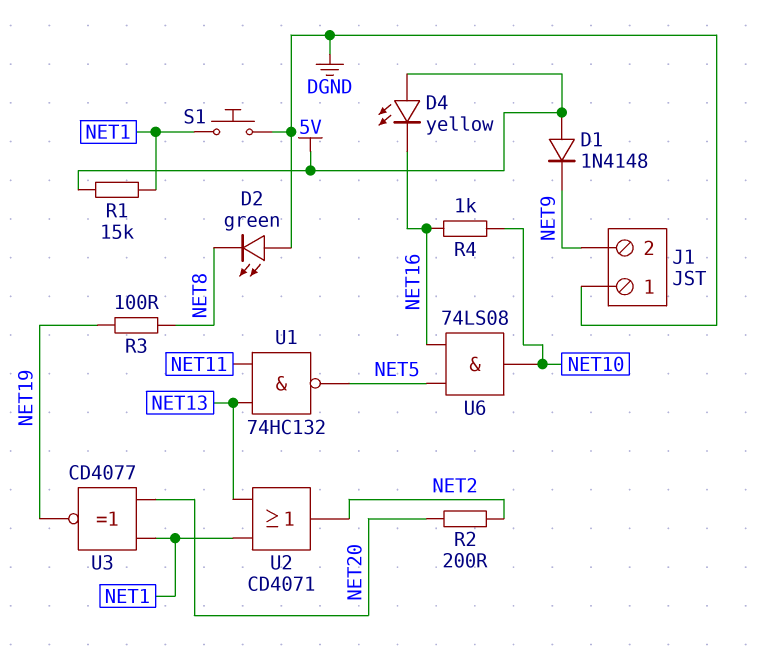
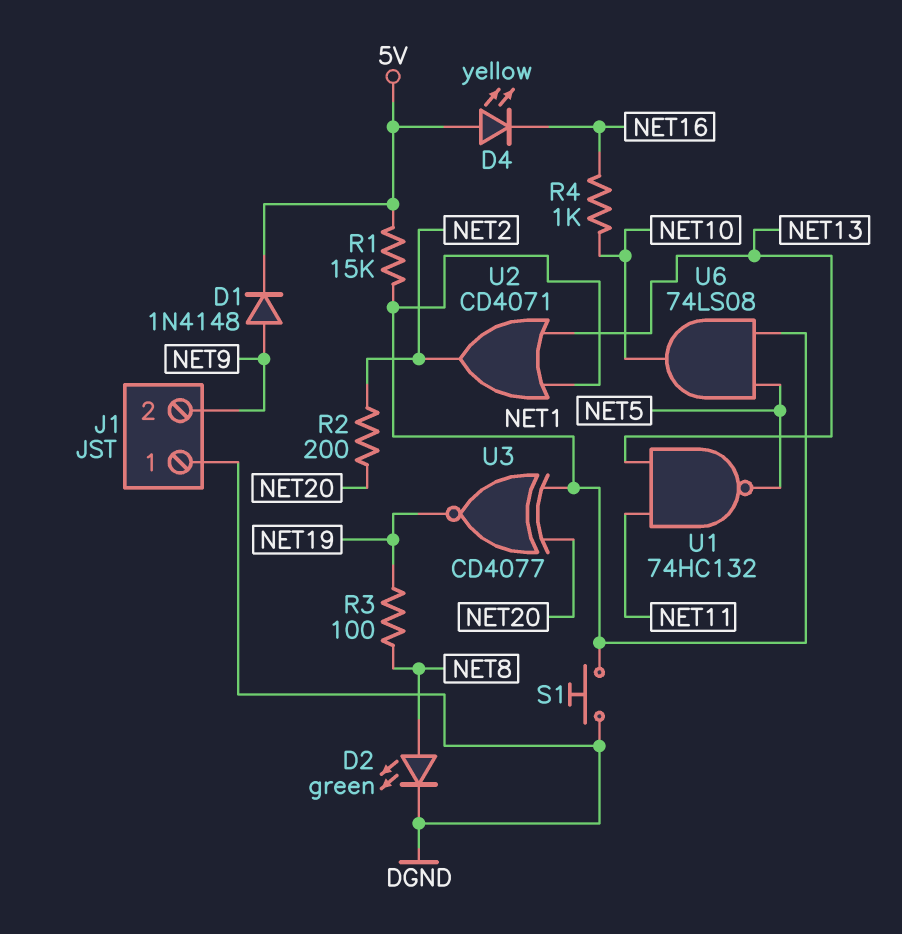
D1: diode 1N4148 (A 5V, K NET9) -> diode 1N4148 (A NET9, K 5V)
D2: LED green (A DGND, K NET8) -> LED green (A NET8, K DGND)
U6: AND 74LS08 (in NET5, in NET16, out NET10) -> AND 74LS08 (in NET1, in NET5, out NET10)

